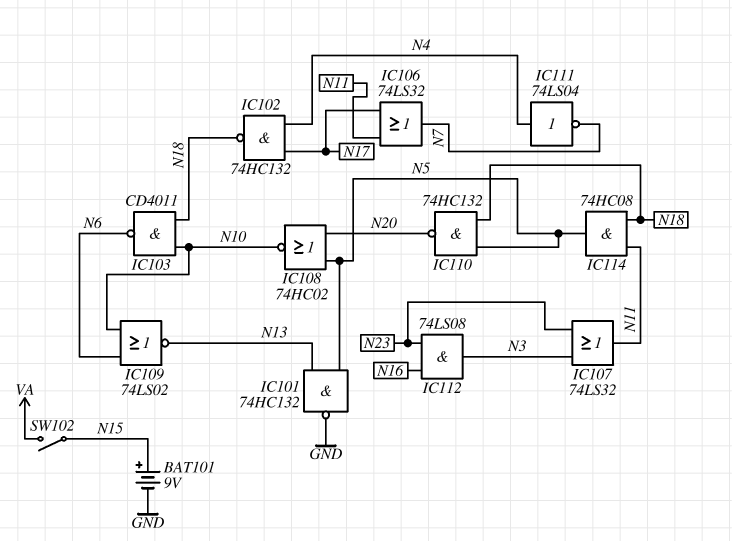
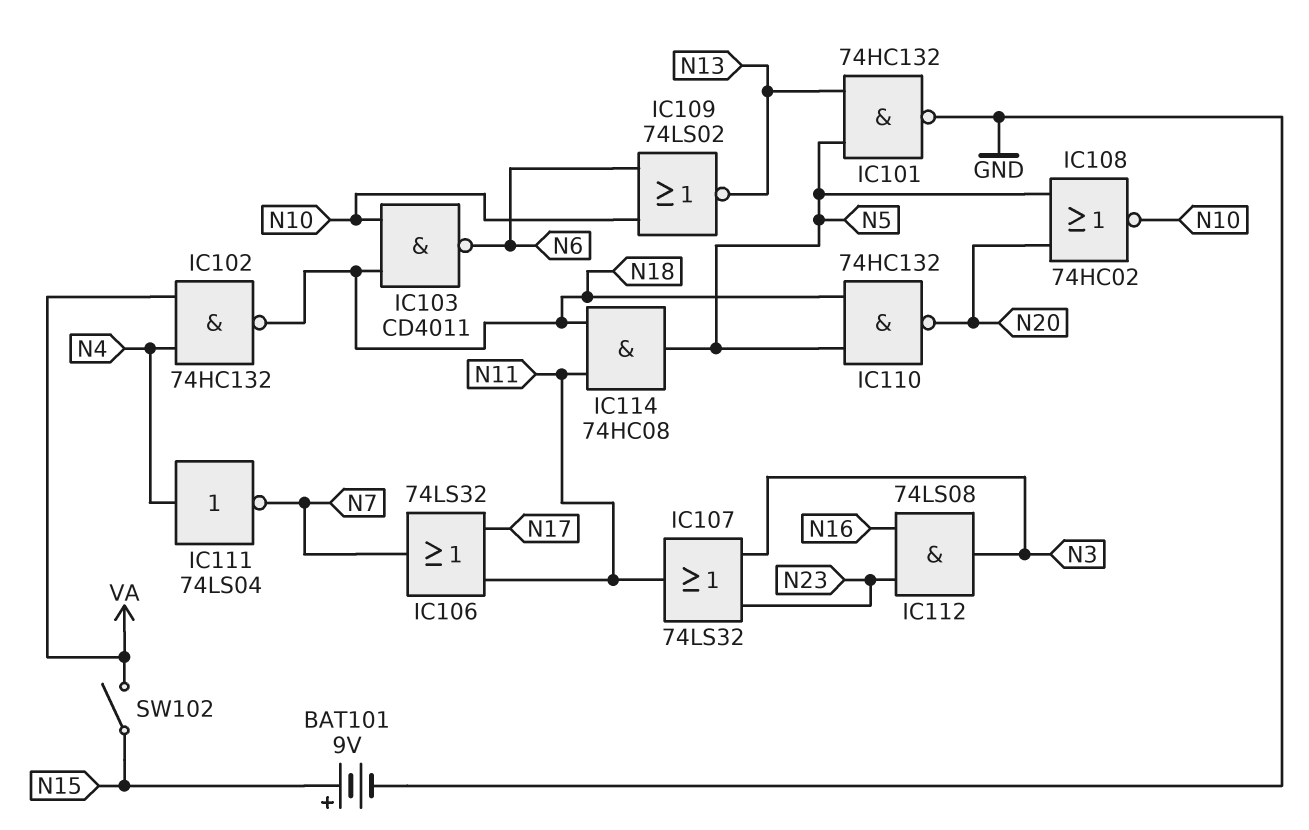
IC102: NAND 74HC132 (in N4, in N17, out N18) -> NAND 74HC132 (in N4, in VA, out N18)

